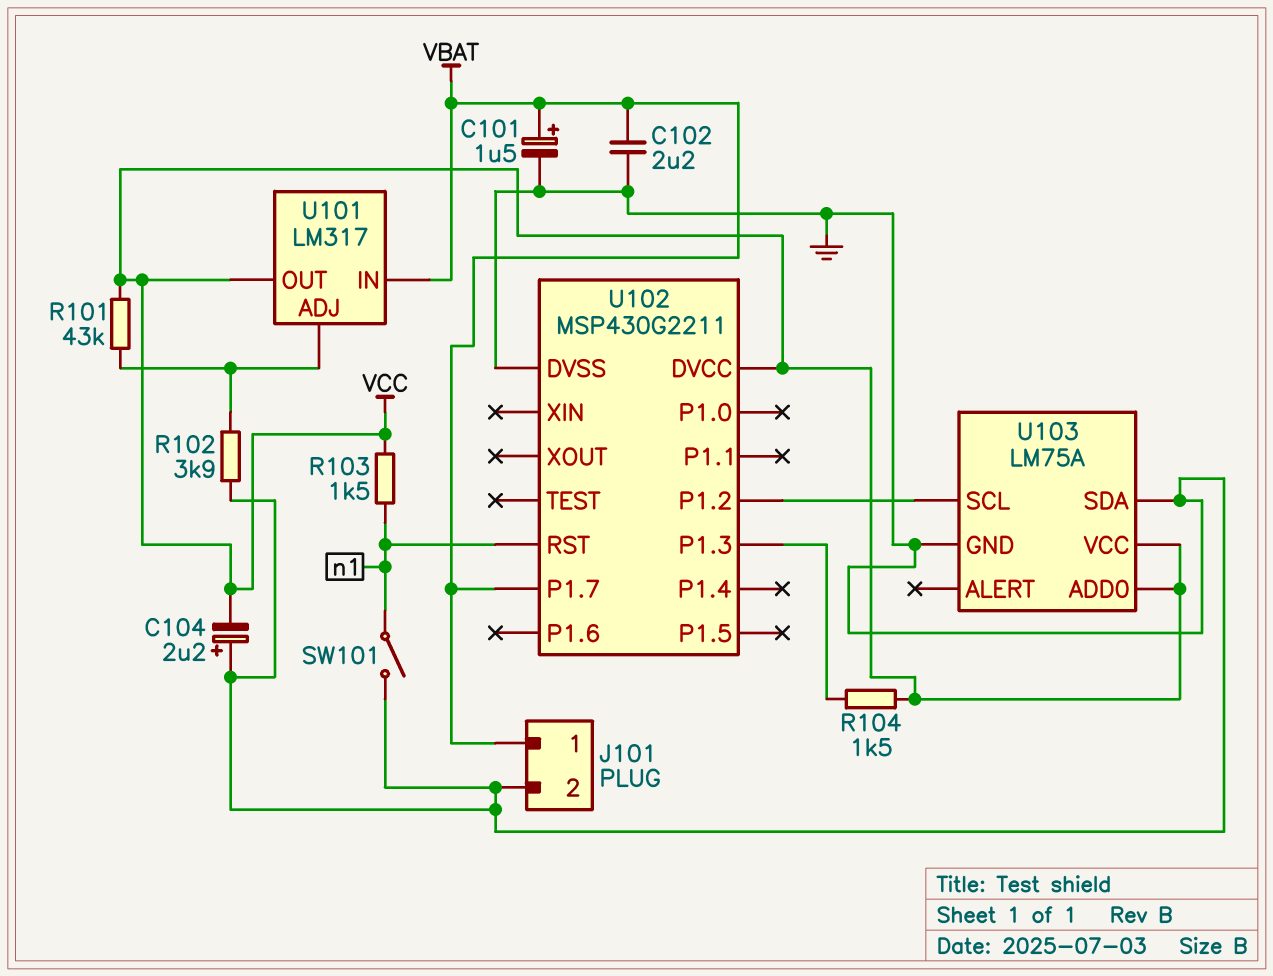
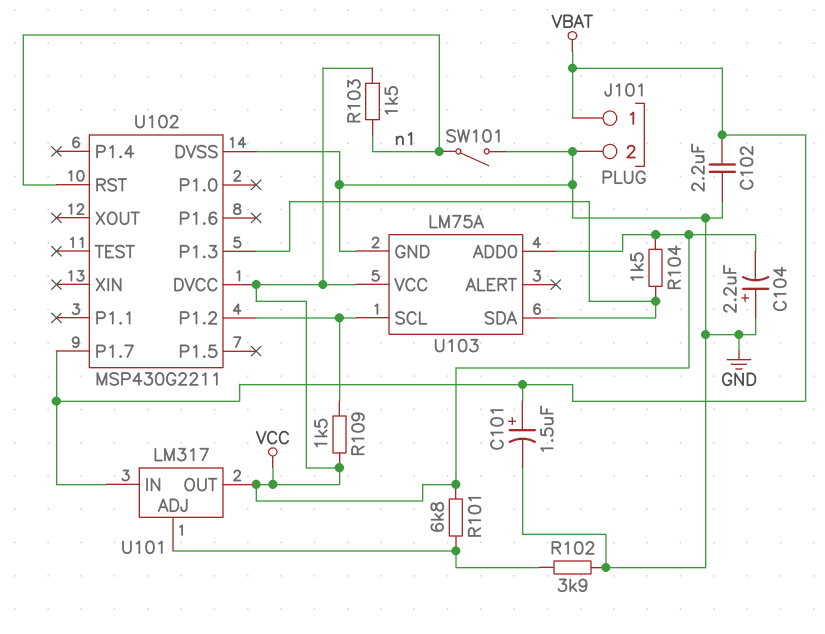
R101: 43k (U101/ADJ, VCC) -> 6.8k (U101/ADJ, VCC)
R109: none -> 1.5k (U102/P1.2, VCC)
U103 pin SDA: GND -> U102/P1.3

